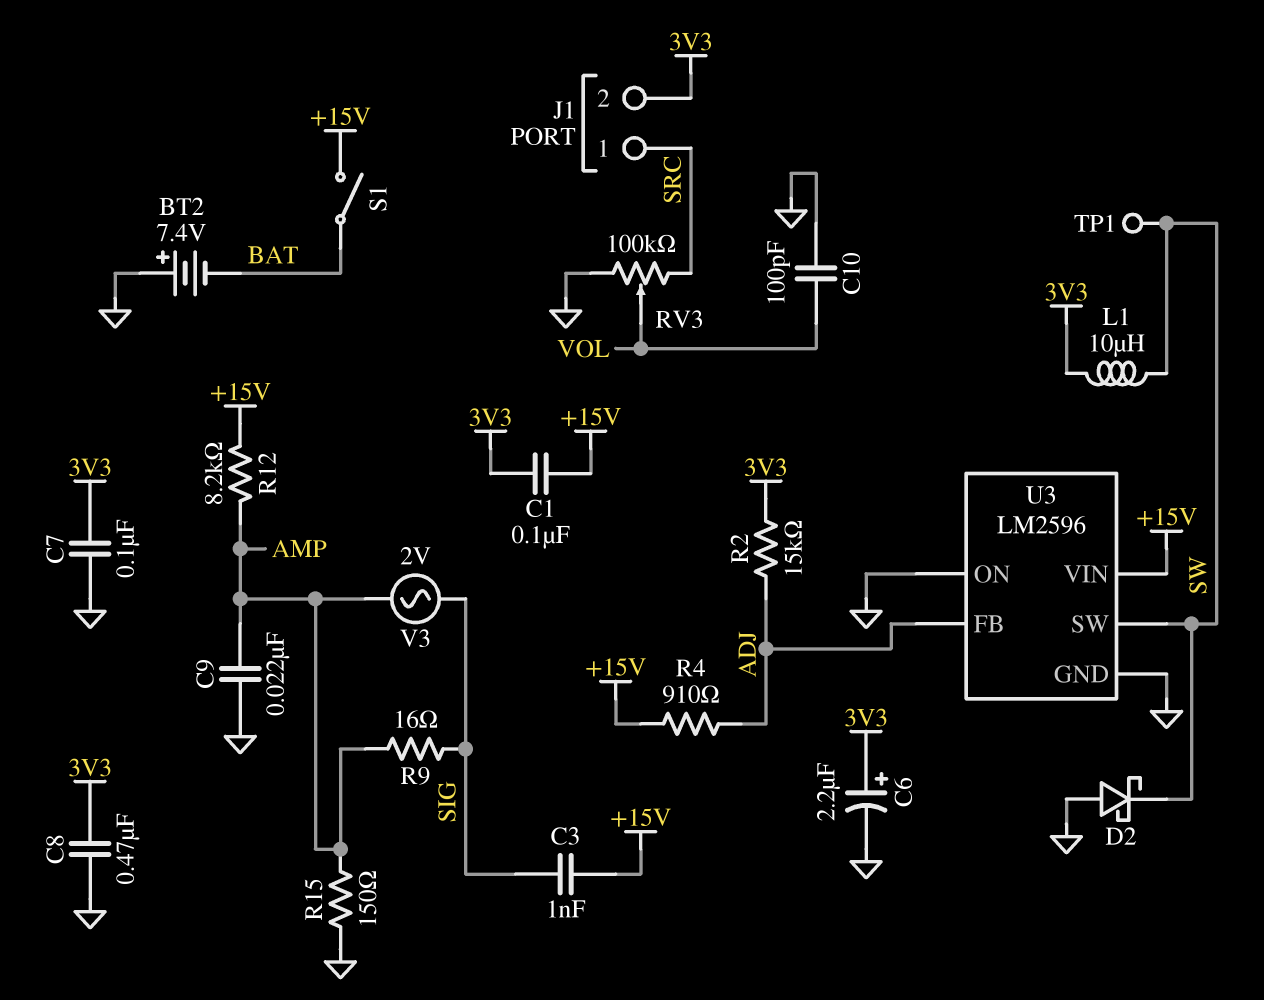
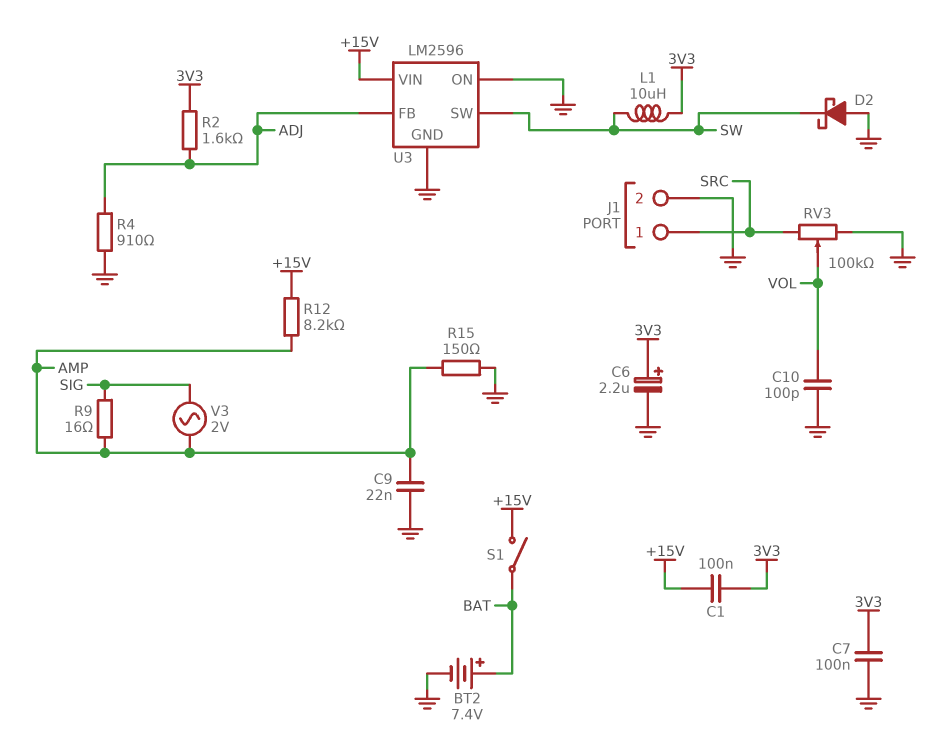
BT2: 7.4V (plus GND, minus BAT) -> 7.4V (plus BAT, minus GND)
C3: 1nF (+15V, SIG) -> none
C8: 470nF (3V3, GND) -> none
J1 pin 2: 3V3 -> GND
R2: 15k (3V3, ADJ) -> 1.6k (3V3, ADJ)
R4: 910 (+15V, ADJ) -> 910 (ADJ, GND)
TP1: test point (SW) -> none

